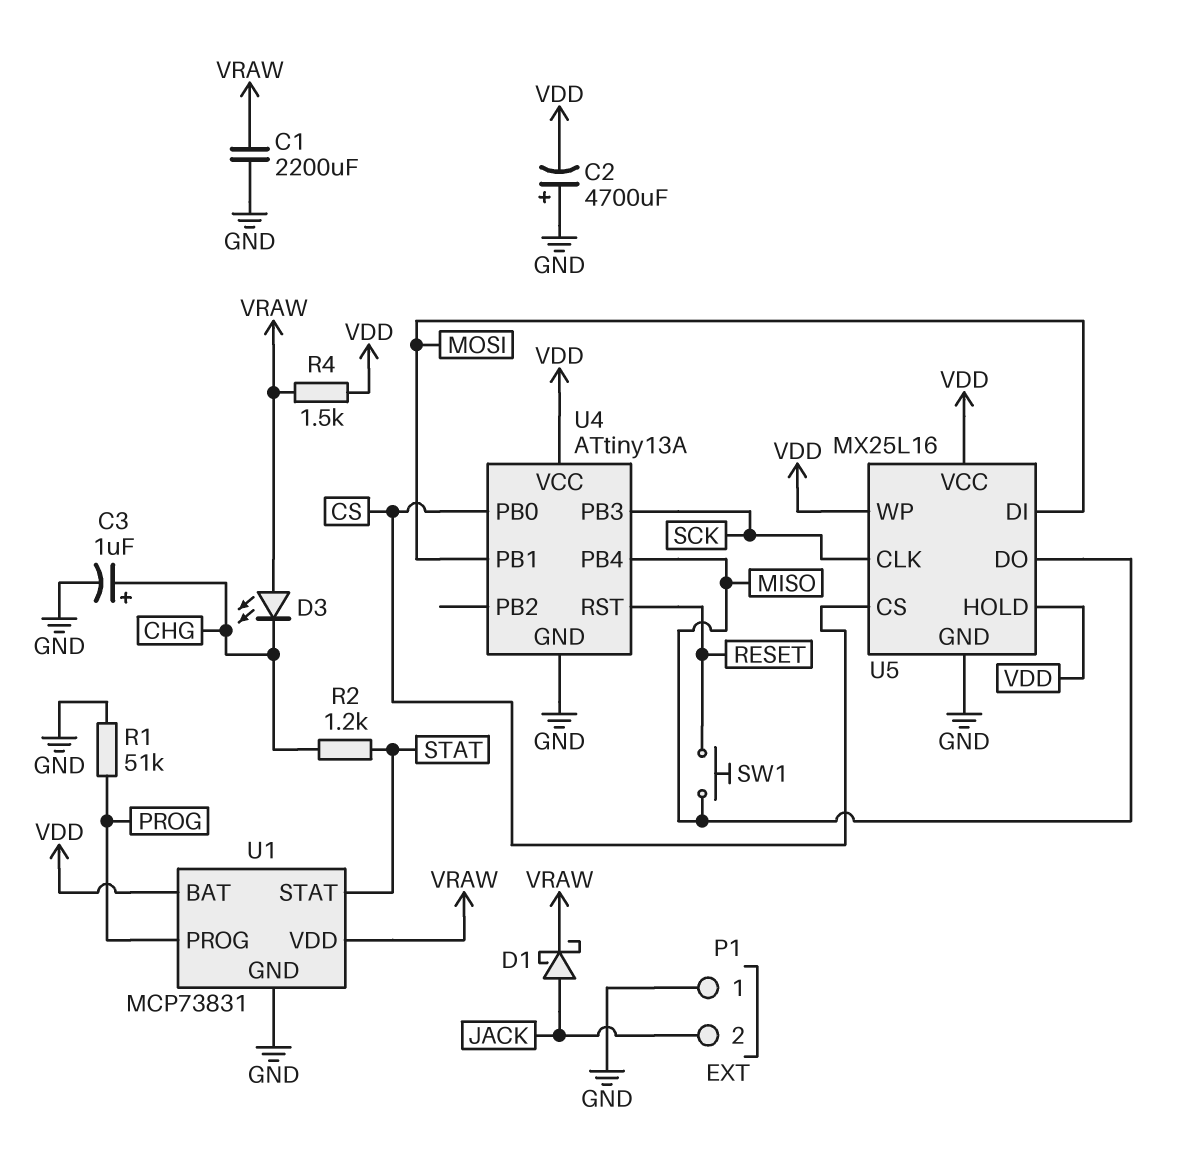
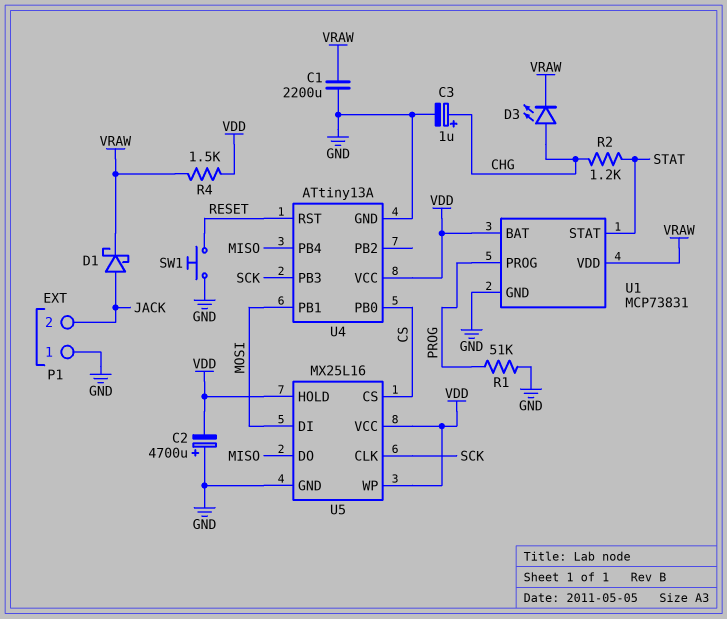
D3: LED (A VRAW, K CHG) -> LED (A CHG, K VRAW)
SW1: button (MISO, RESET) -> button (GND, RESET)

